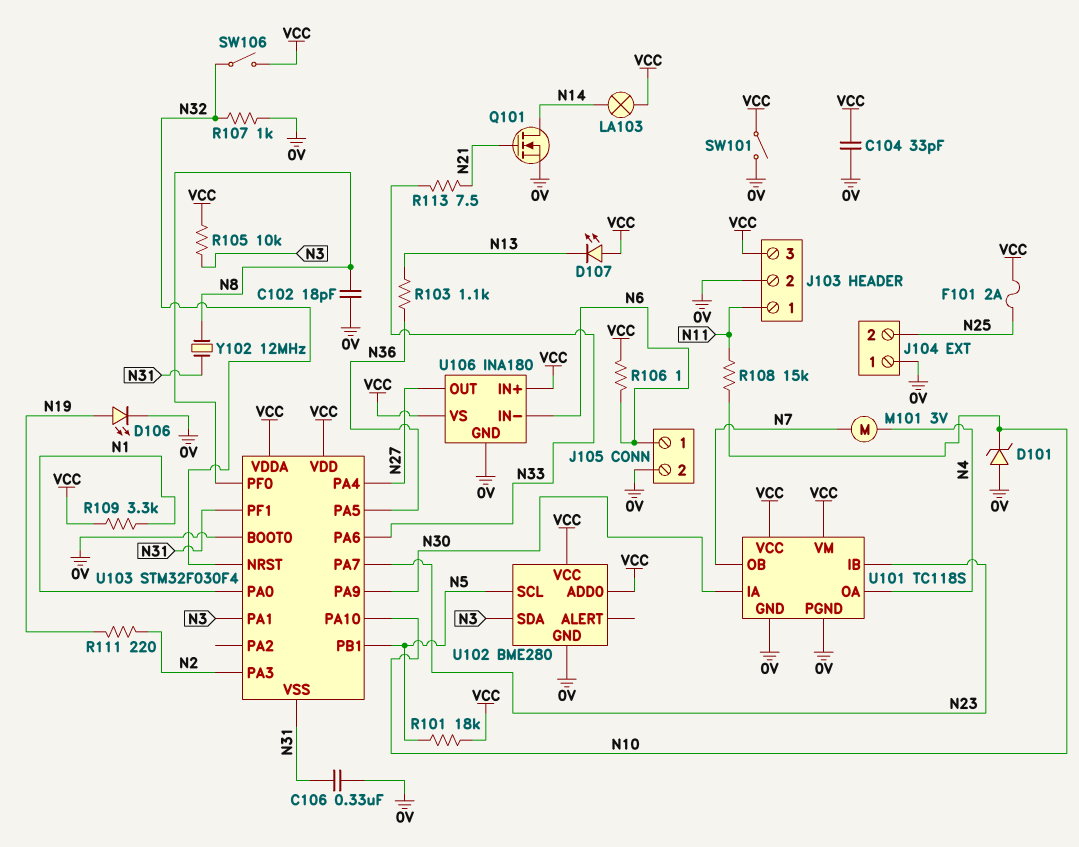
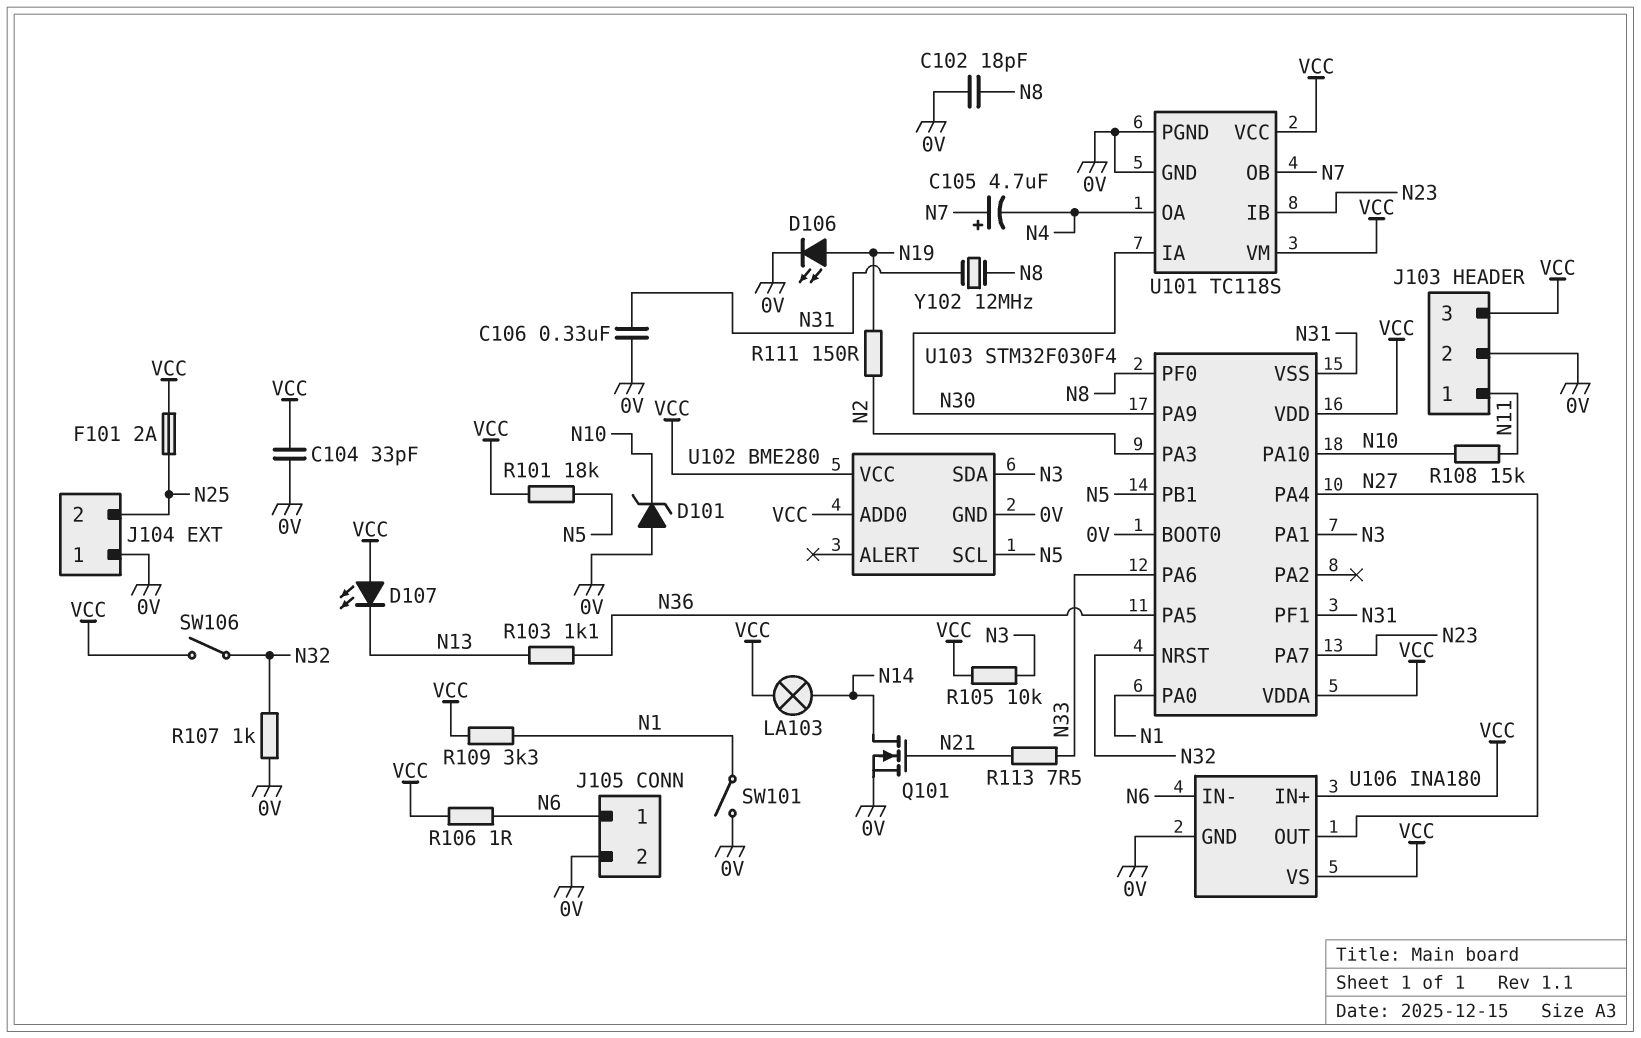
C105: none -> 4.7uF (plus N7, minus N4)
M101: motor 3V (N4, N7) -> none
R111: 220 (N2, N19) -> 150 (N2, N19)
SW101: switch (0V, VCC) -> switch (0V, N1)

